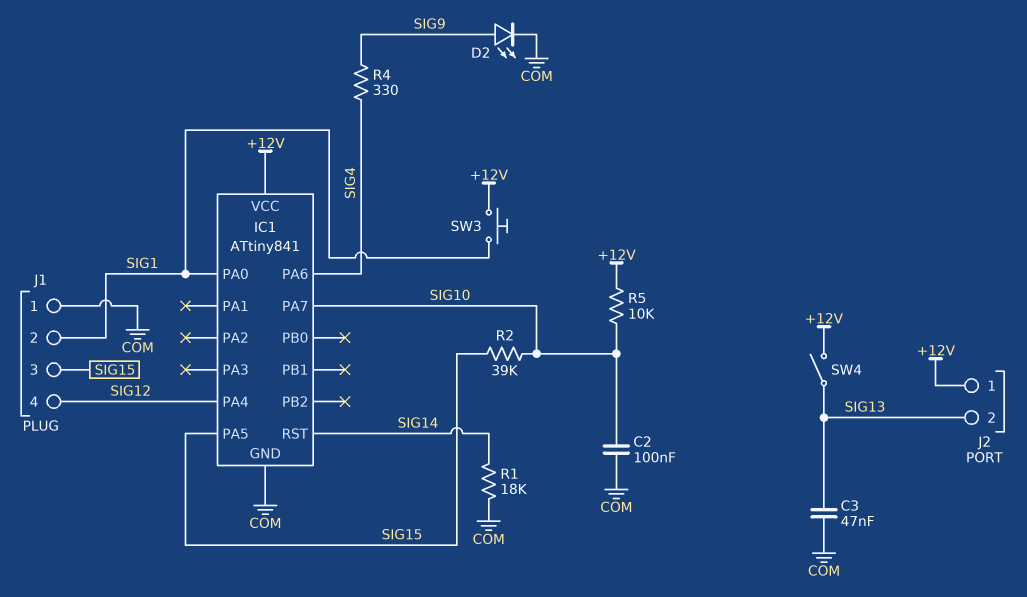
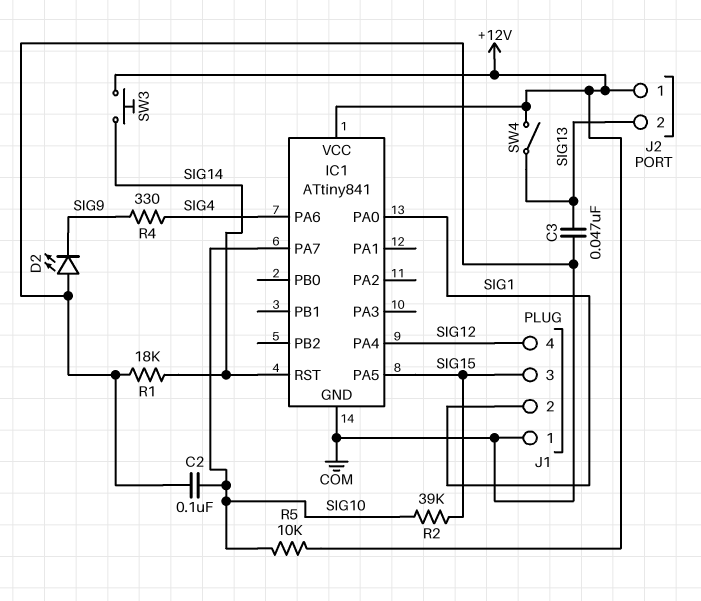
D2: LED (A SIG9, K COM) -> LED (A COM, K SIG9)
SW3: button (+12V, SIG1) -> button (+12V, SIG14)

